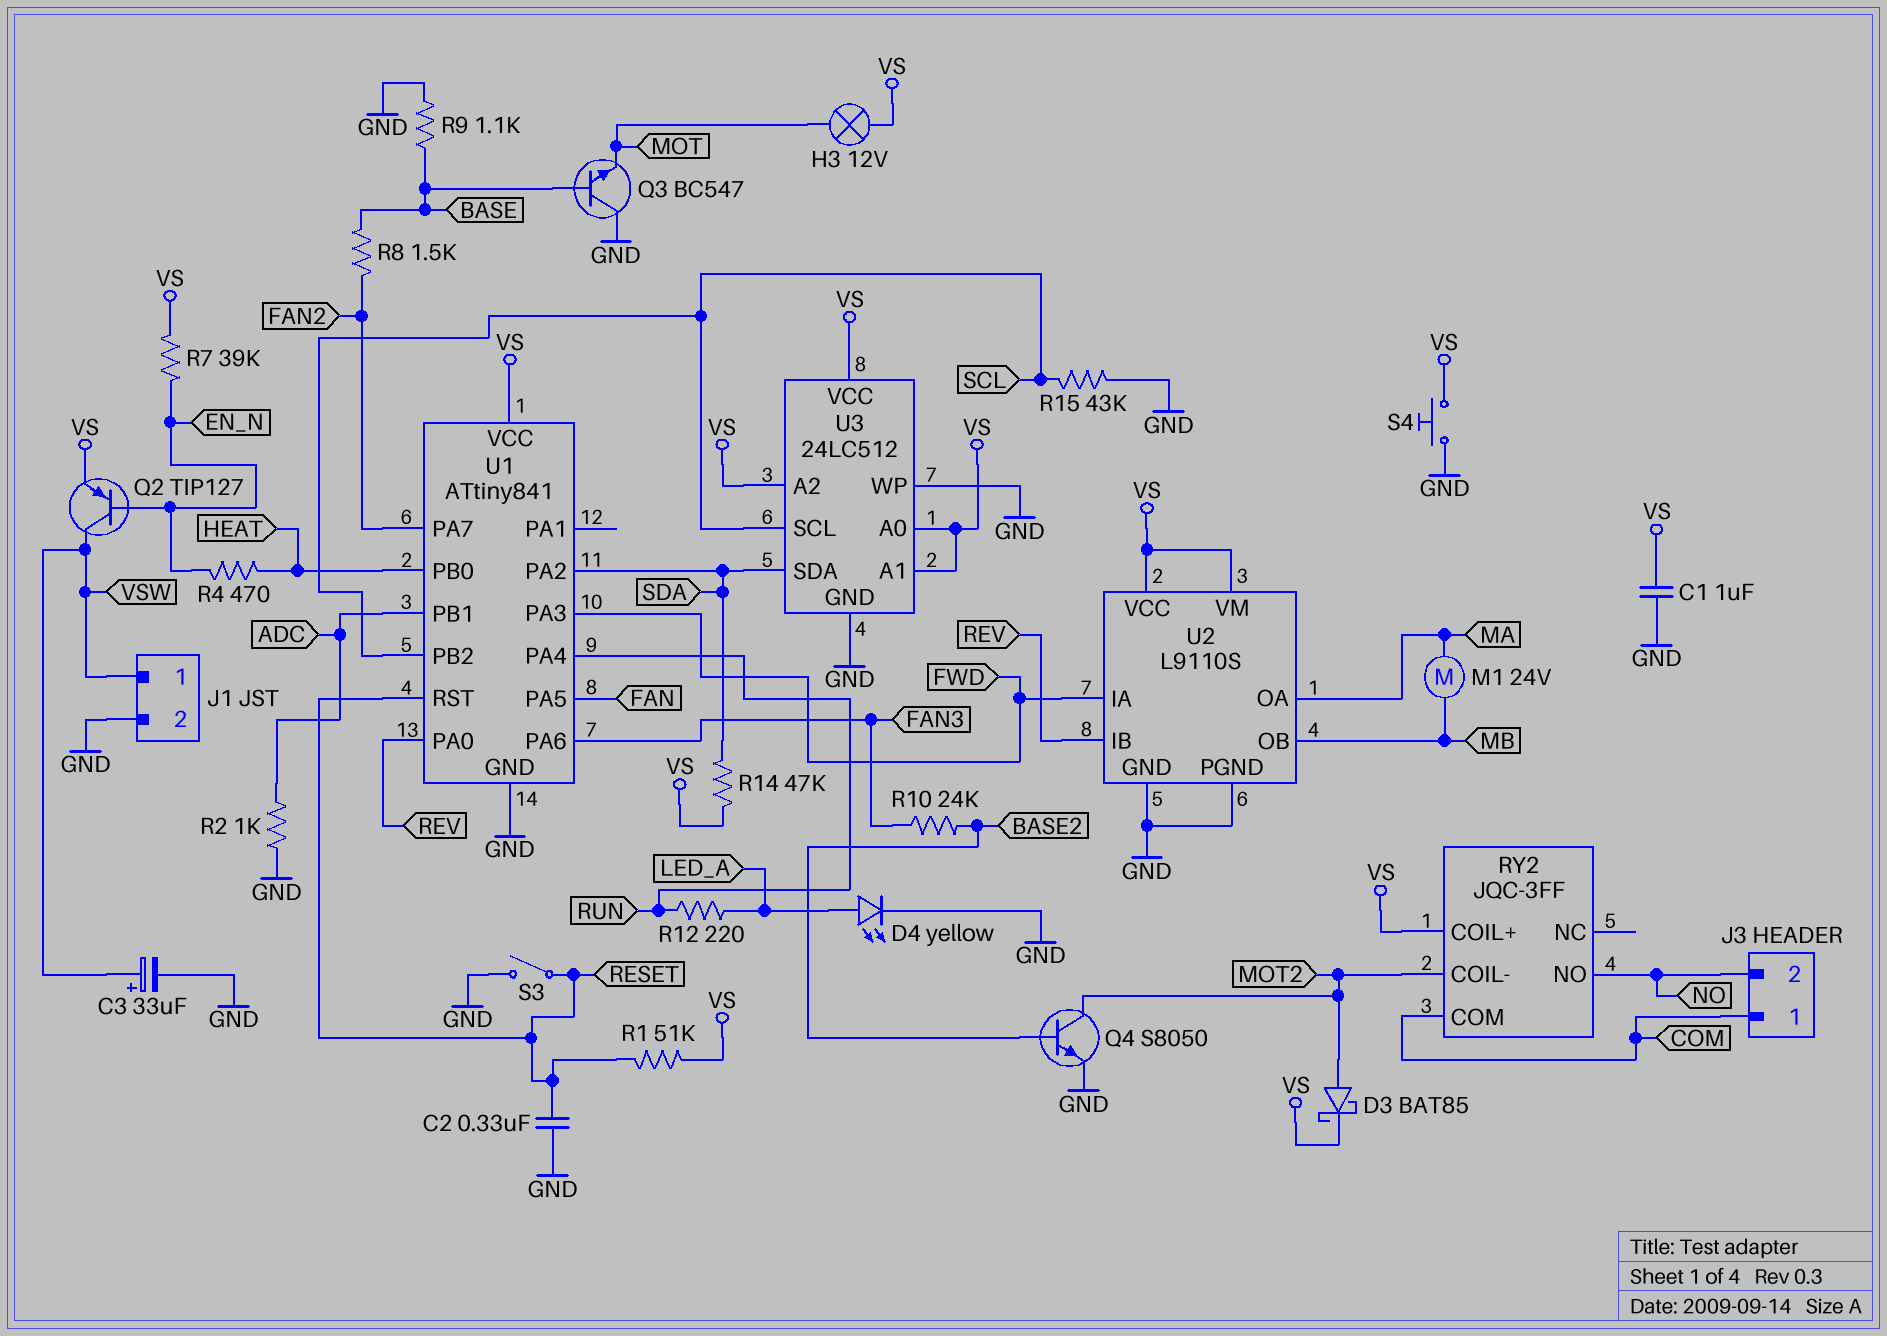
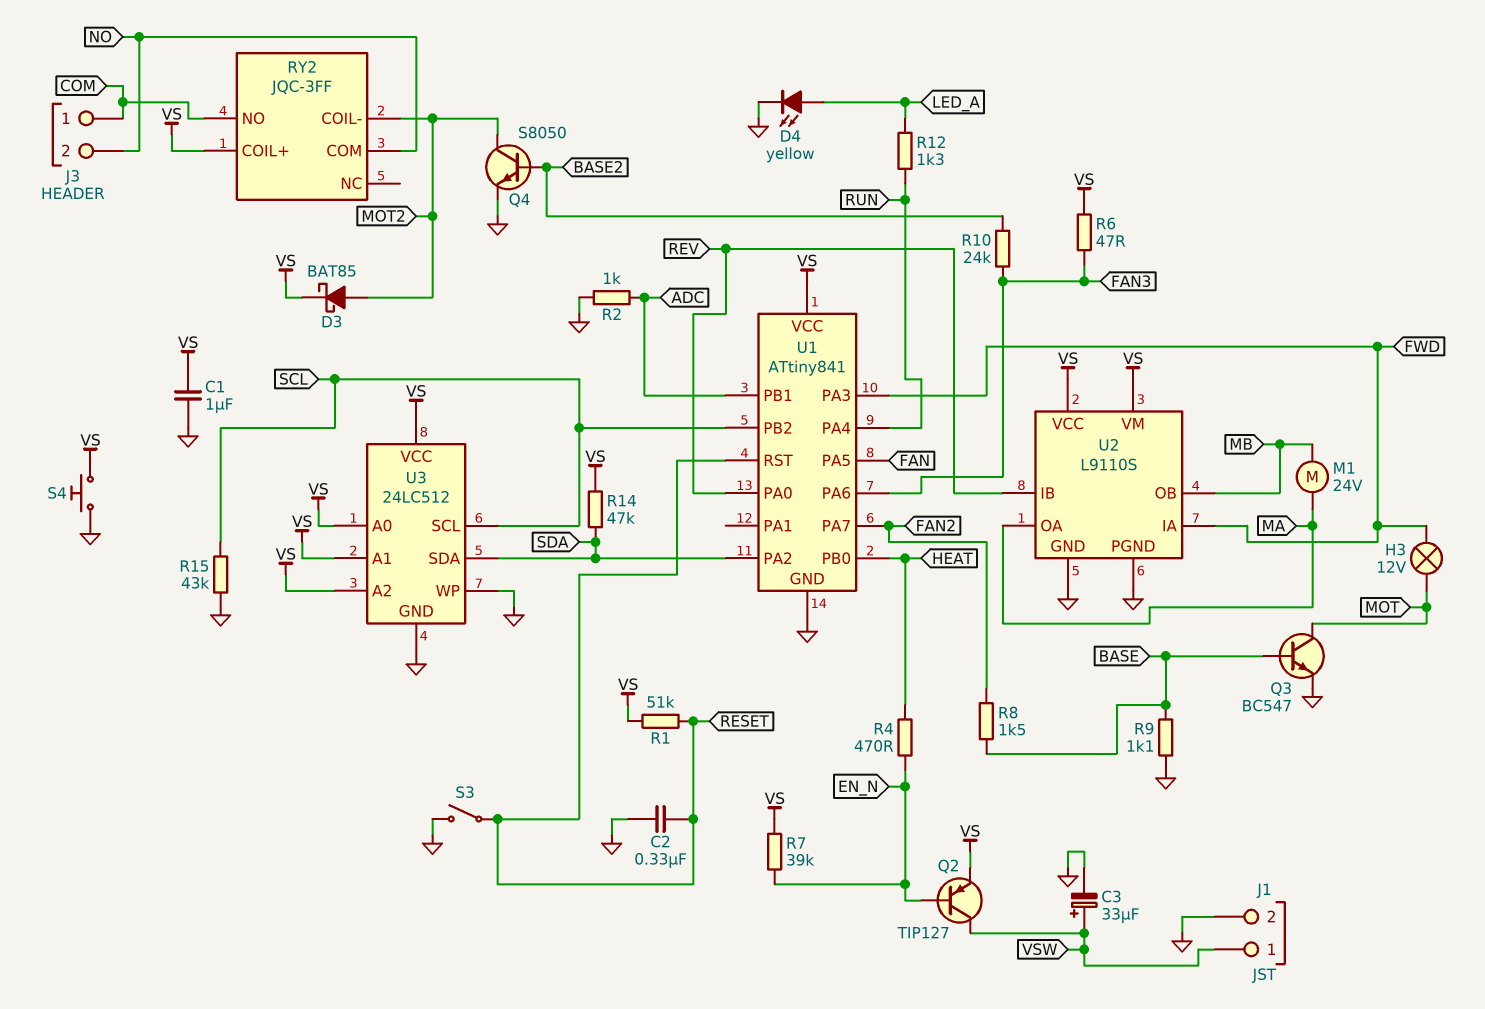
H3: lamp 12V (MOT, VS) -> lamp 12V (FWD, MOT)
Q3: NPN BC547 (B BASE, C GND, E MOT) -> NPN BC547 (B BASE, C MOT, E GND)
R6: none -> 47 (FAN3, VS)
R12: 220 (LED_A, RUN) -> 1.3k (LED_A, RUN)
RY2 pin COM: COM -> NO
RY2 pin NO: NO -> COM

